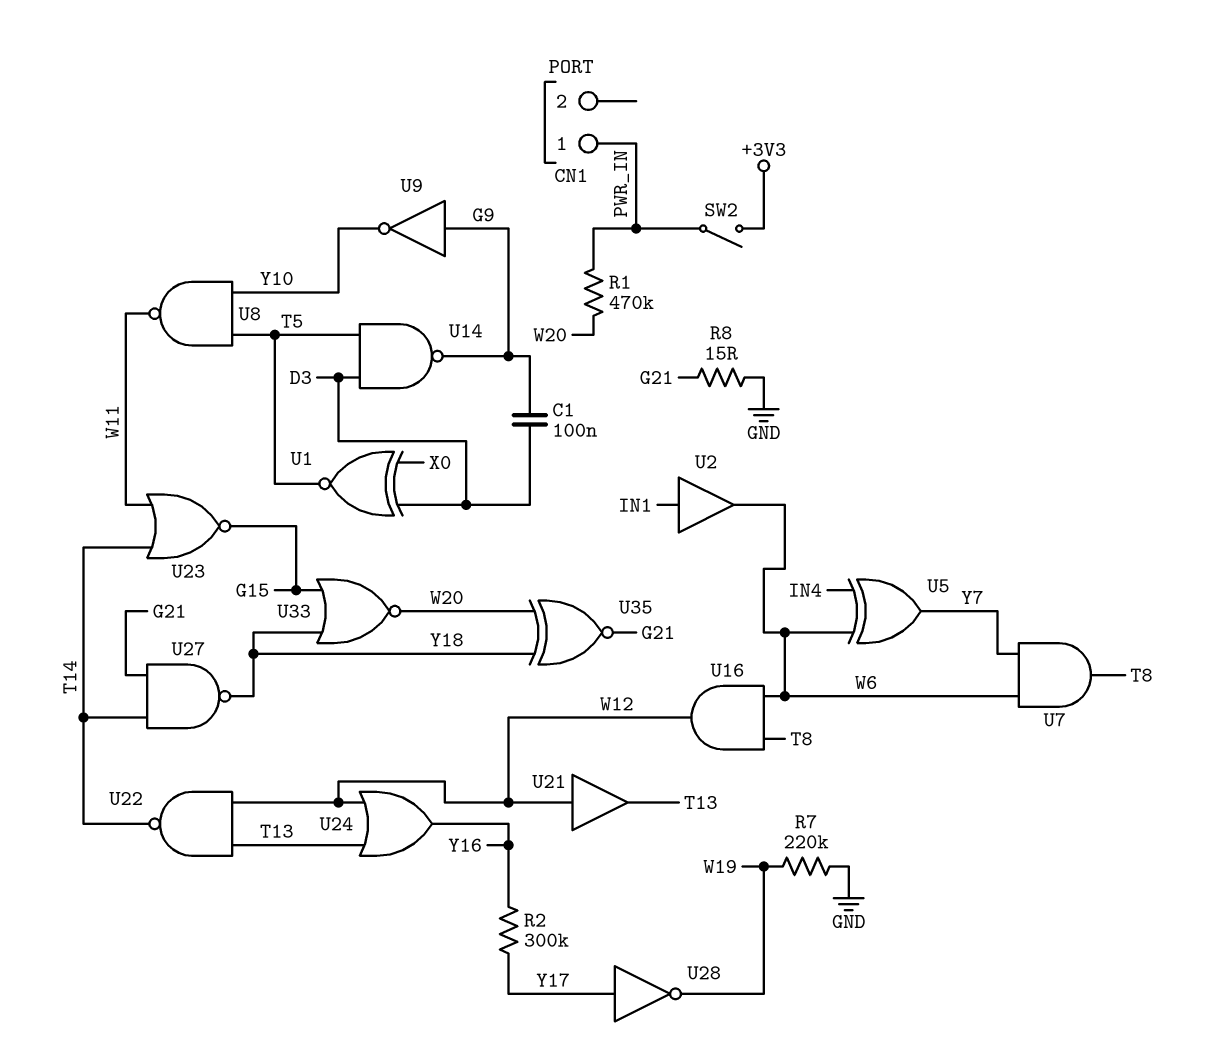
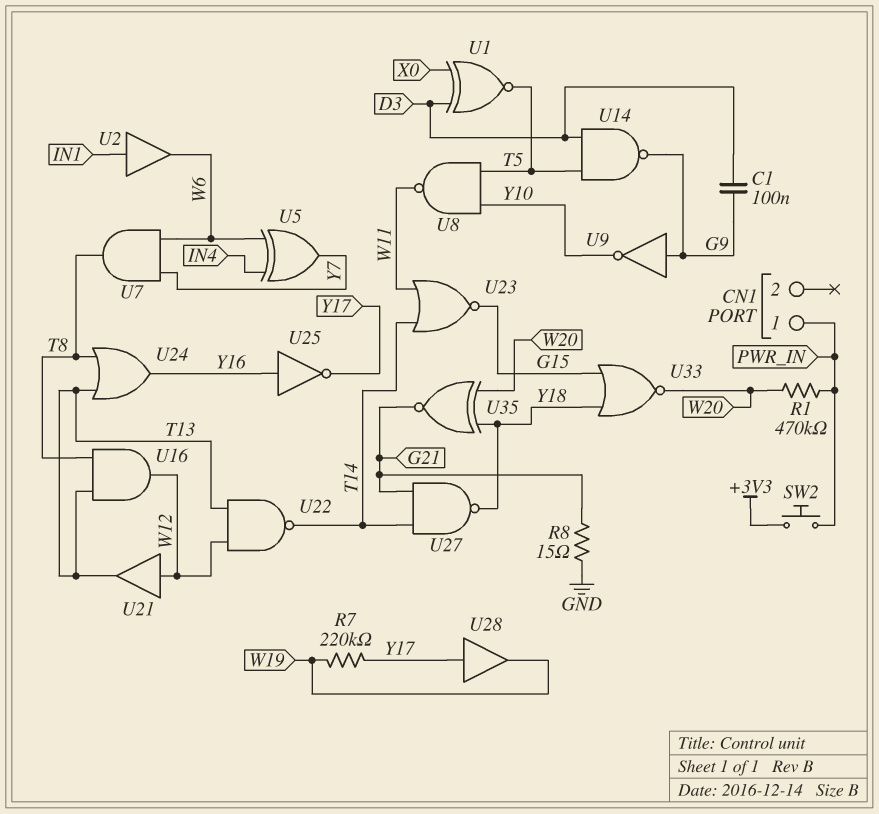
R2: 300k (Y16, Y17) -> none
R7: 220k (GND, W19) -> 220k (W19, Y17)
SW2: switch (+3V3, PWR_IN) -> button (+3V3, PWR_IN)
U16: AND (in T8, in W6, out W12) -> AND (in T8, in T13, out W12)
U24: OR (in T13, in W12, out Y16) -> OR (in T8, in T13, out Y16)
U25: none -> NOT (in Y16, out Y17)
U28: NOT (in Y17, out W19) -> buffer (in Y17, out W19)

